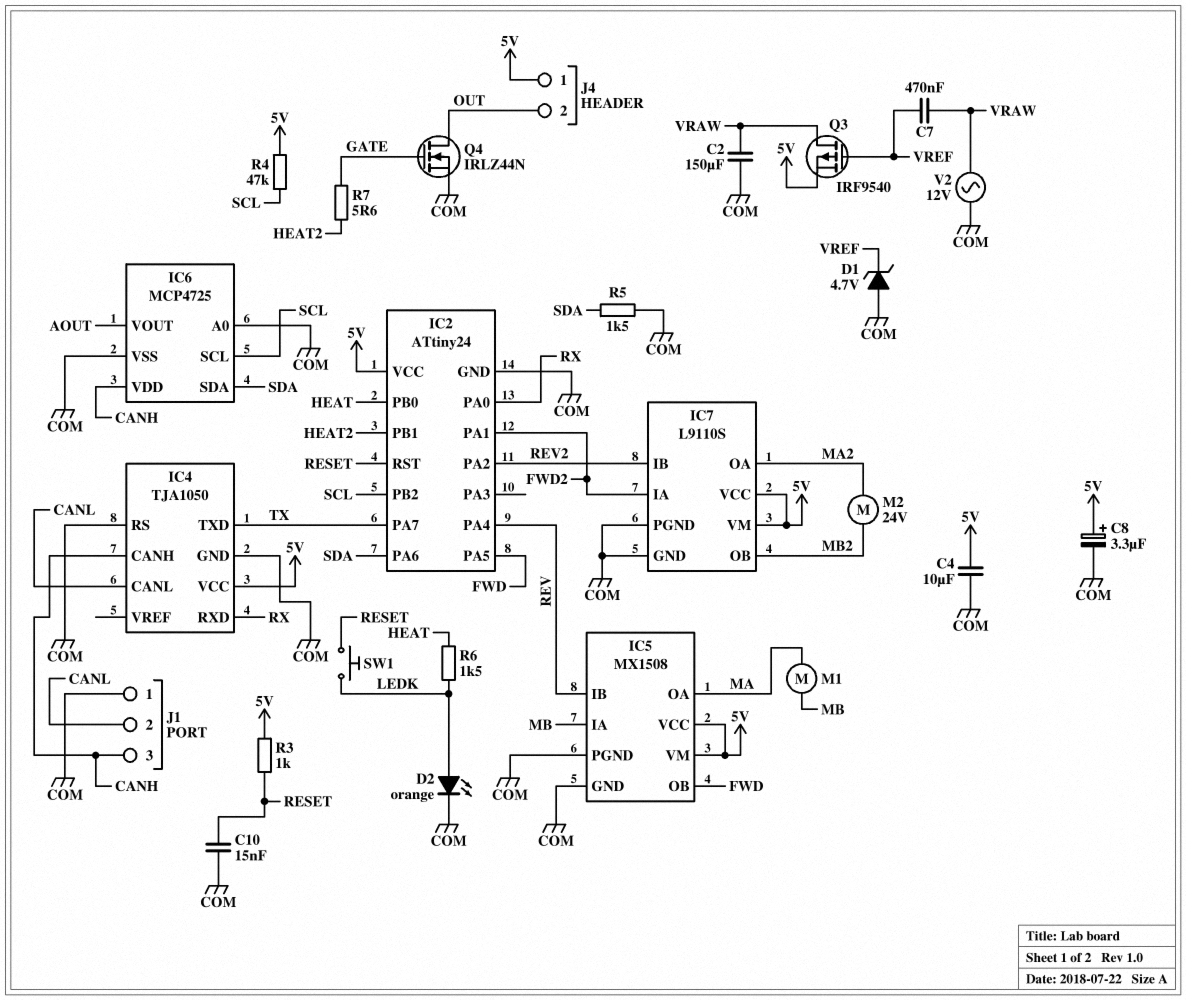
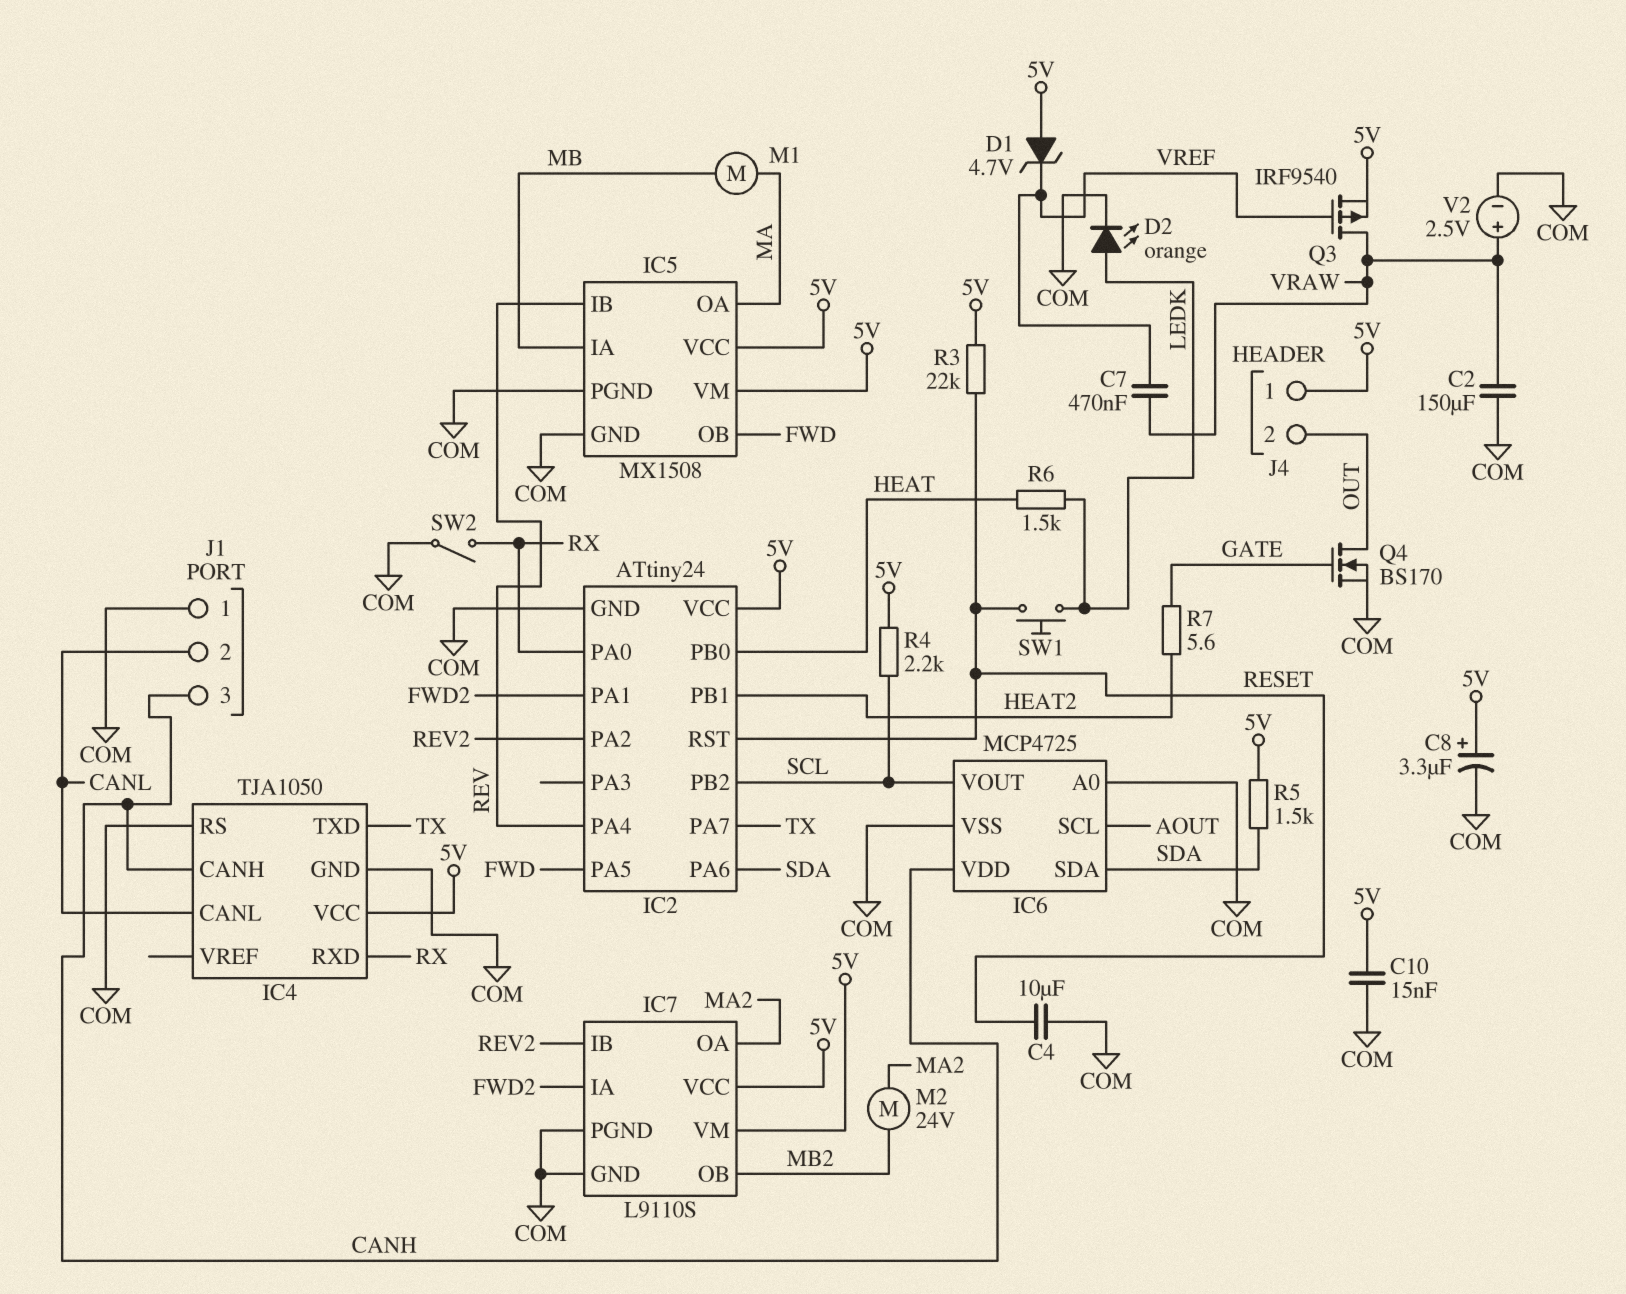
C4: 10uF (5V, COM) -> 10uF (COM, RESET)
C10: 15nF (COM, RESET) -> 15nF (5V, COM)
D1: zener 4.7V (A COM, K VREF) -> zener 4.7V (A 5V, K VREF)
IC6 pin SCL: SCL -> AOUT
IC6 pin VOUT: AOUT -> SCL
Q4: NMOS IRLZ44N (G GATE, D OUT, S COM) -> NMOS BS170 (G GATE, D OUT, S COM)
R3: 1k (5V, RESET) -> 22k (5V, RESET)
R4: 47k (5V, SCL) -> 2.2k (5V, SCL)
R5: 1.5k (COM, SDA) -> 1.5k (5V, SDA)
SW2: none -> switch (COM, RX)
V2: AC 12V (COM, VRAW) -> 2.5V (plus VRAW, minus COM)

